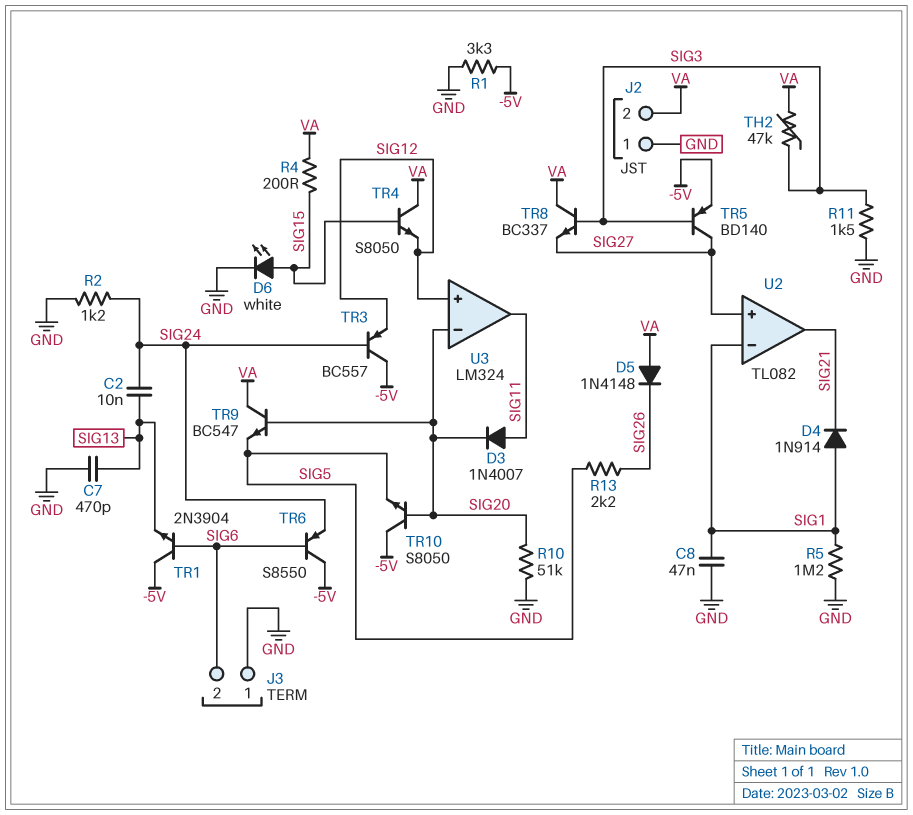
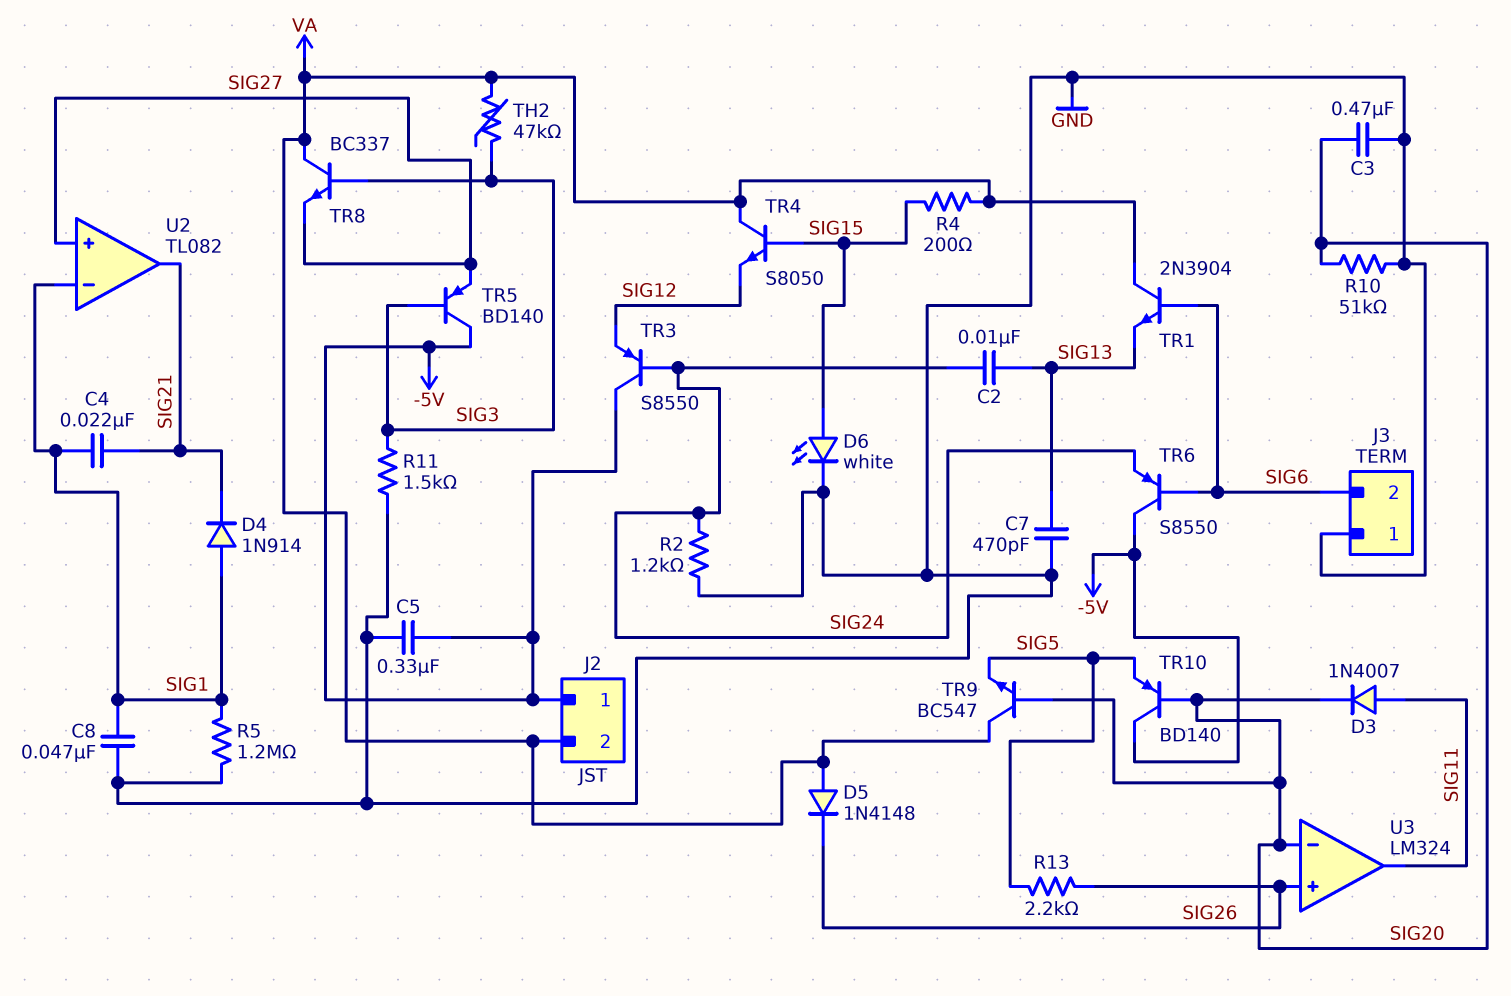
C3: none -> 470nF (GND, SIG20)
C4: none -> 22nF (SIG1, SIG21)
C5: none -> 330nF (-5V, GND)
J2 pin 1: GND -> -5V
R1: 3.3k (-5V, GND) -> none
TR1: NPN 2N3904 (B SIG6, C -5V, E SIG13) -> NPN 2N3904 (B SIG6, C VA, E SIG13)
TR3: PNP BC557 (B SIG24, C -5V, E SIG12) -> PNP S8550 (B SIG24, C -5V, E SIG12)
TR5: PNP BD140 (B SIG3, C SIG27, E -5V) -> PNP BD140 (B SIG3, C -5V, E SIG27)
TR10: NPN S8050 (B SIG20, C -5V, E SIG5) -> PNP BD140 (B SIG20, C -5V, E SIG5)
U3 pin in+: SIG12 -> SIG26

